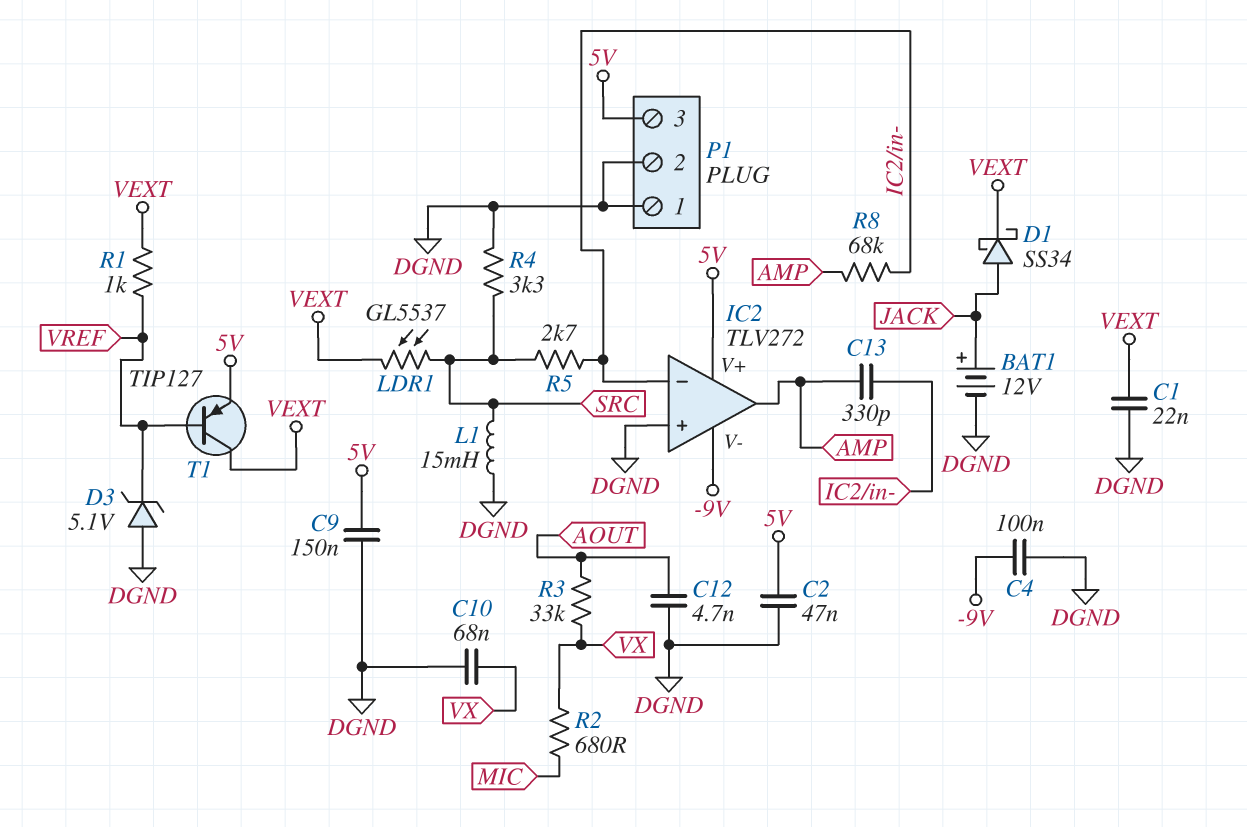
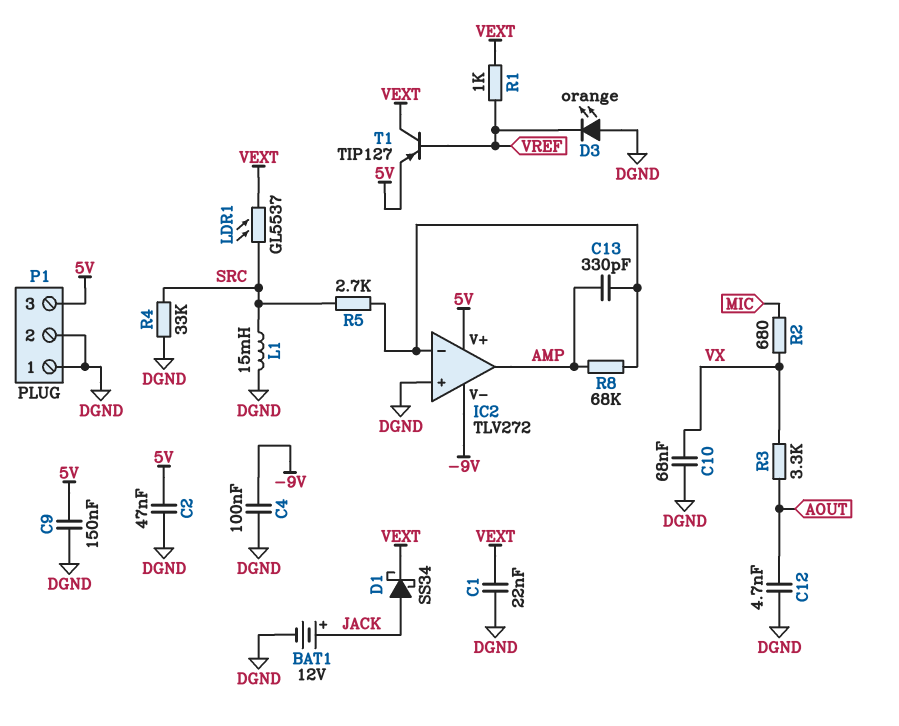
D3: zener 5.1V (A DGND, K VREF) -> LED orange (A DGND, K VREF)
R3: 33k (AOUT, VX) -> 3.3k (AOUT, VX)
R4: 3.3k (DGND, SRC) -> 33k (DGND, SRC)

